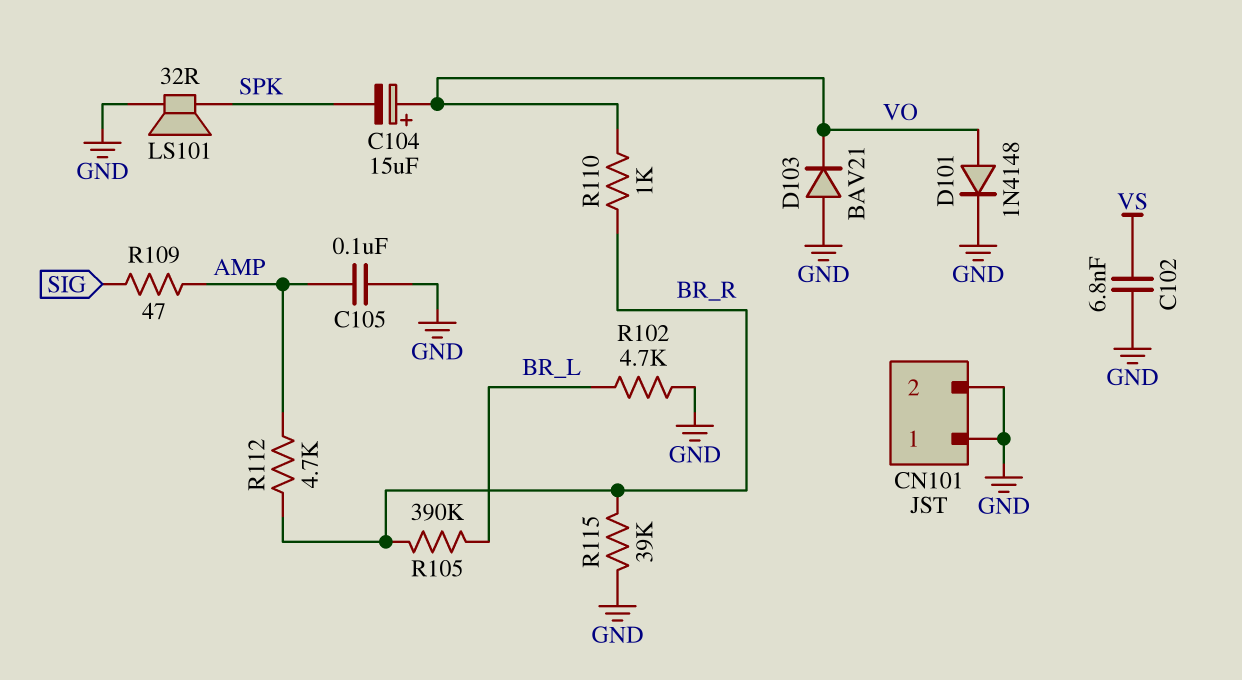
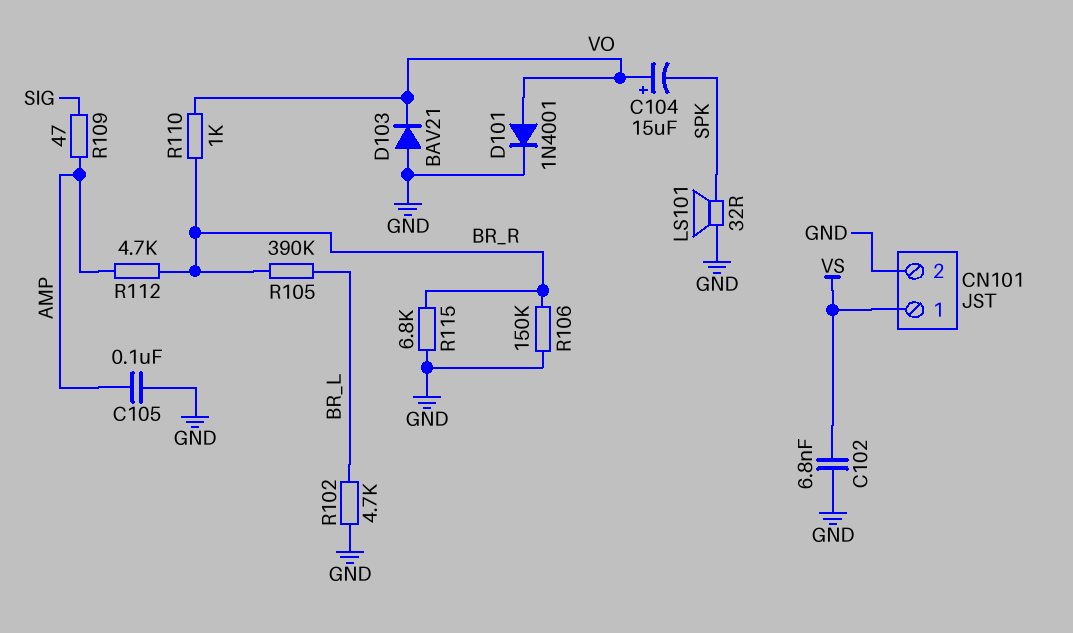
CN101 pin 1: GND -> VS
D101: diode 1N4148 (A VO, K GND) -> diode 1N4001 (A VO, K GND)
R106: none -> 150k (BR_R, GND)
R115: 39k (BR_R, GND) -> 6.8k (BR_R, GND)

